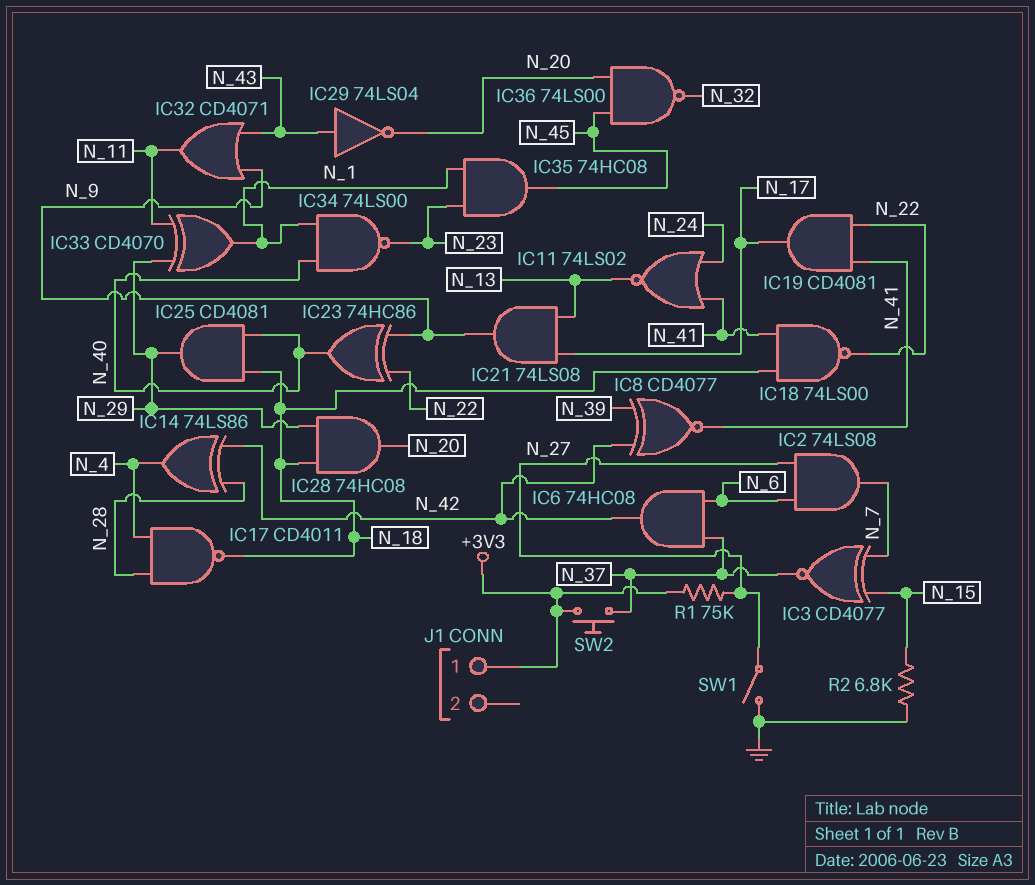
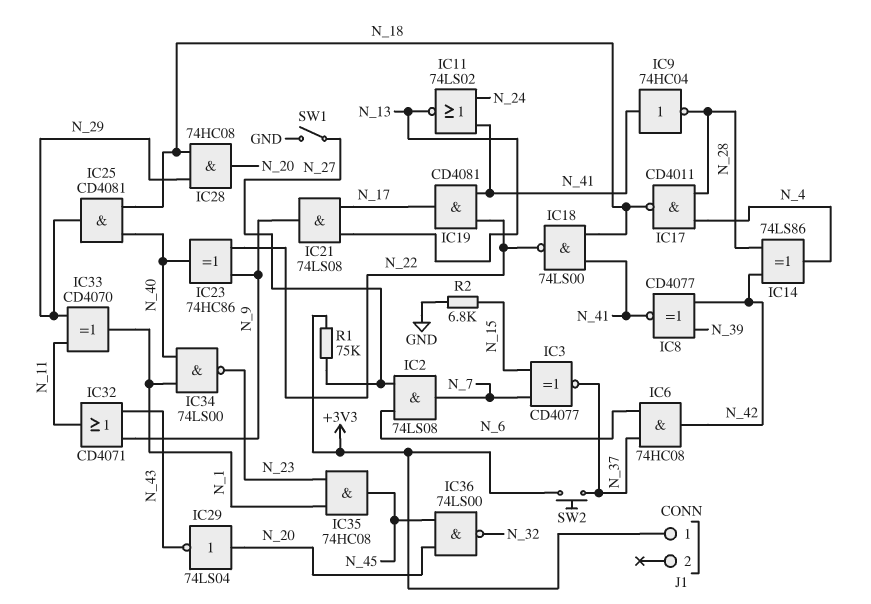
IC9: none -> NOT 74HC04 (in N_41, out N_28)
IC29: NOT 74LS04 (in N_43, out N_20) -> NOT 74LS04 (in N_20, out N_43)

